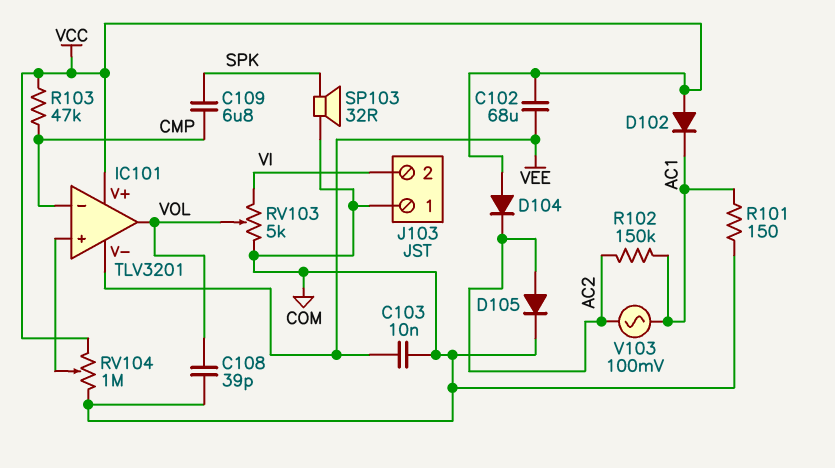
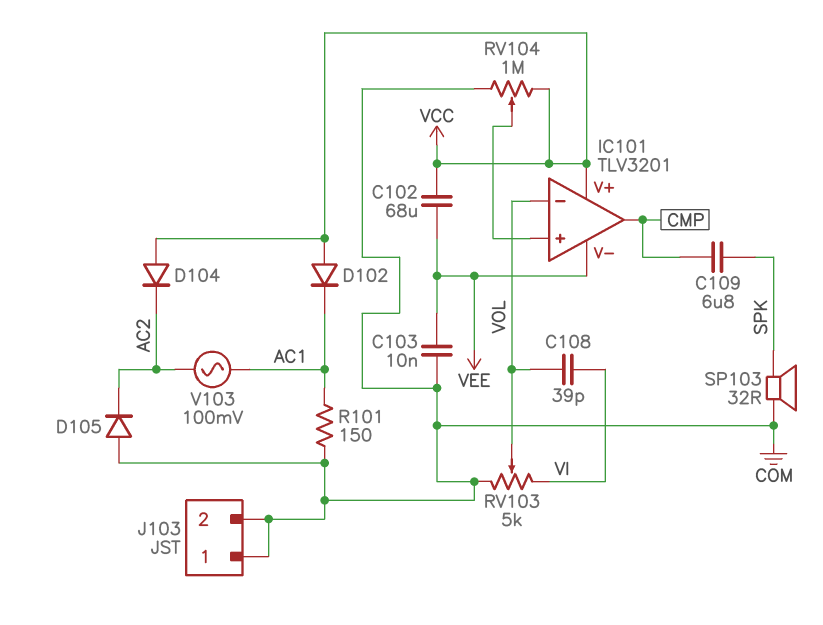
C108: 39pF (COM, VOL) -> 39pF (VI, VOL)
D105: diode (A AC2, K COM) -> diode (A COM, K AC2)
IC101 pin in-: CMP -> VOL
IC101 pin out: VOL -> CMP
J103 pin 2: VI -> COM
R102: 150k (AC1, AC2) -> none
R103: 47k (CMP, VCC) -> none

